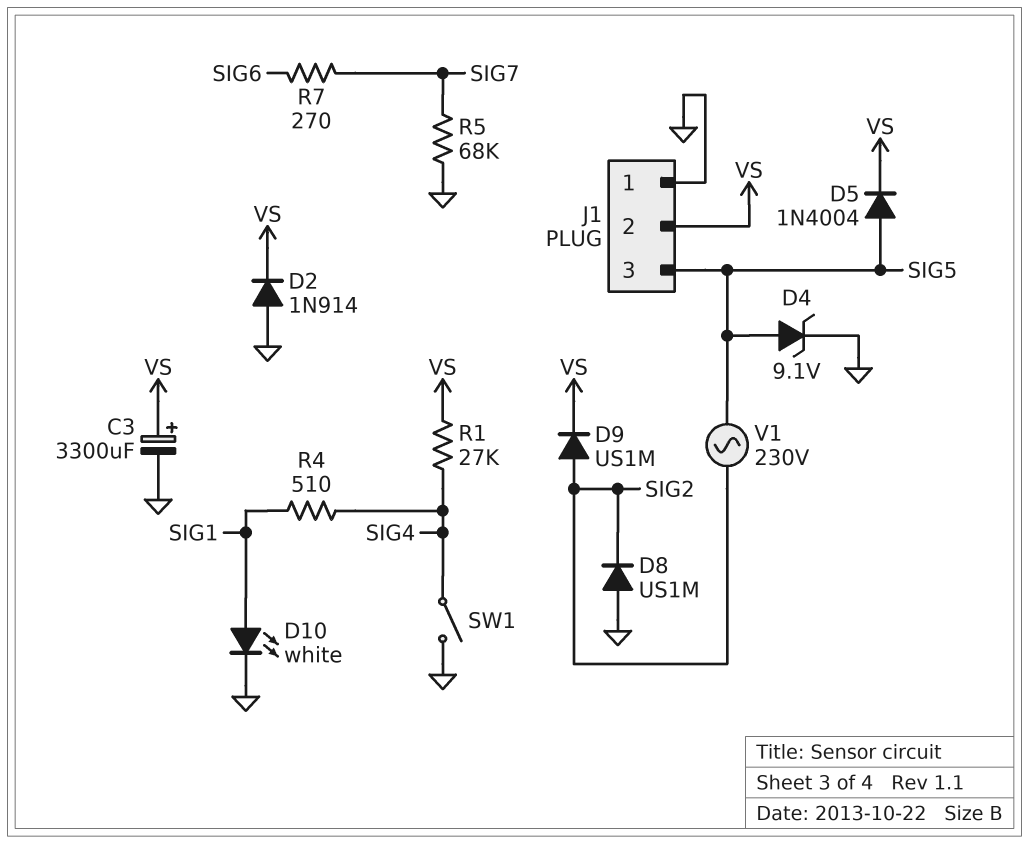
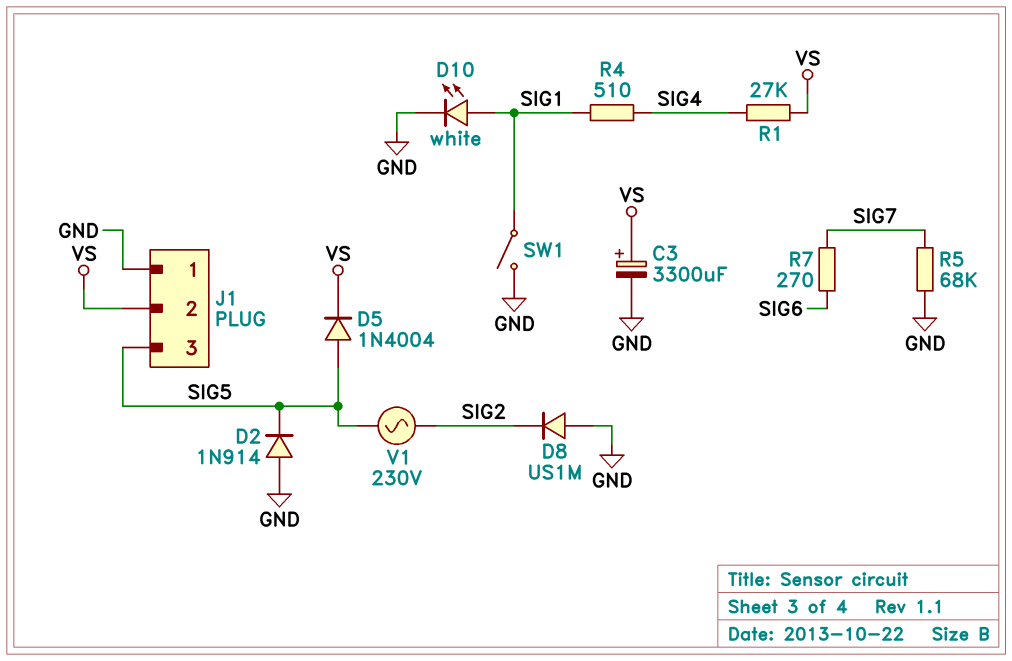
D2: diode 1N914 (A GND, K VS) -> diode 1N914 (A GND, K SIG5)
D4: zener 9.1V (A SIG5, K GND) -> none
D9: diode US1M (A SIG2, K VS) -> none
SW1: switch (GND, SIG4) -> switch (GND, SIG1)

